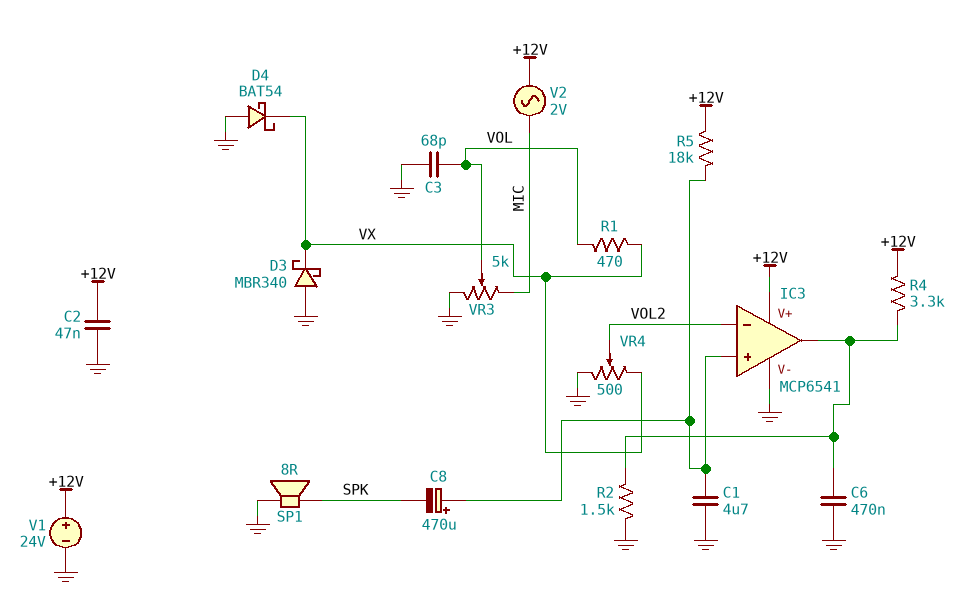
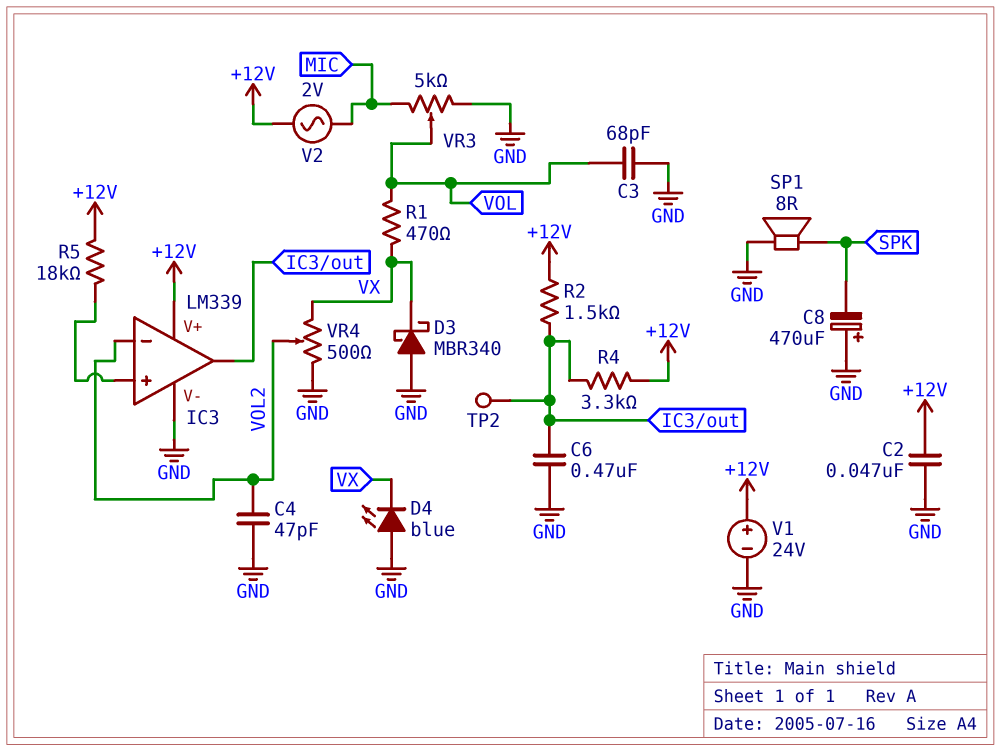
C1: 4.7uF (GND, IC3/in+) -> none
C4: none -> 47pF (GND, VOL2)
C8: 470uF (plus IC3/in+, minus SPK) -> 470uF (plus GND, minus SPK)
D4: schottky BAT54 (A GND, K VX) -> LED blue (A GND, K VX)
IC3: MCP6541 -> LM339
R2: 1.5k (GND, IC3/out) -> 1.5k (+12V, IC3/out)
TP2: none -> test point (IC3/out)

